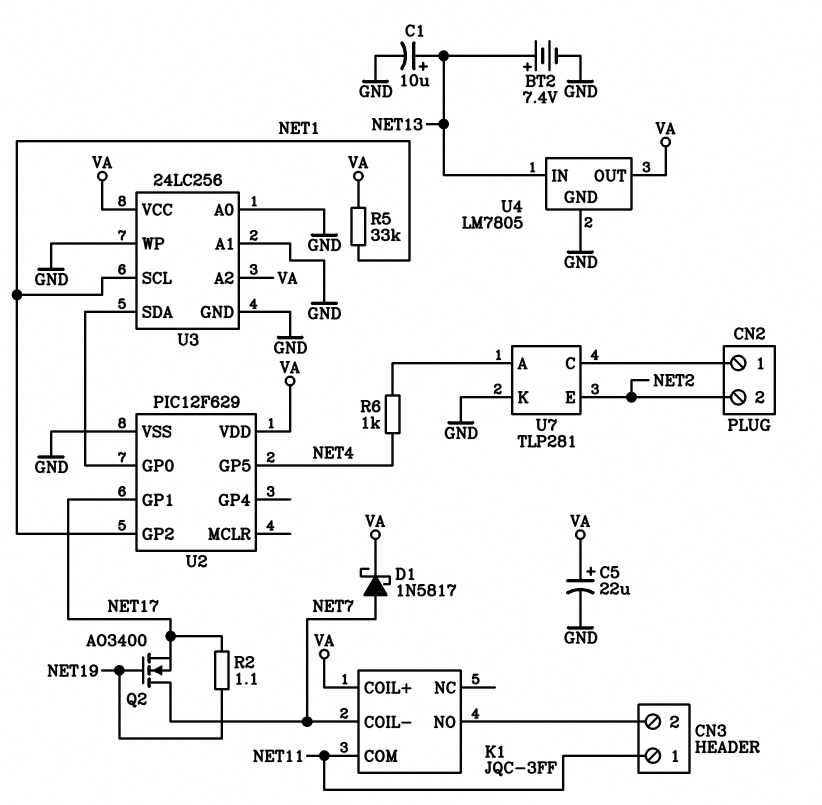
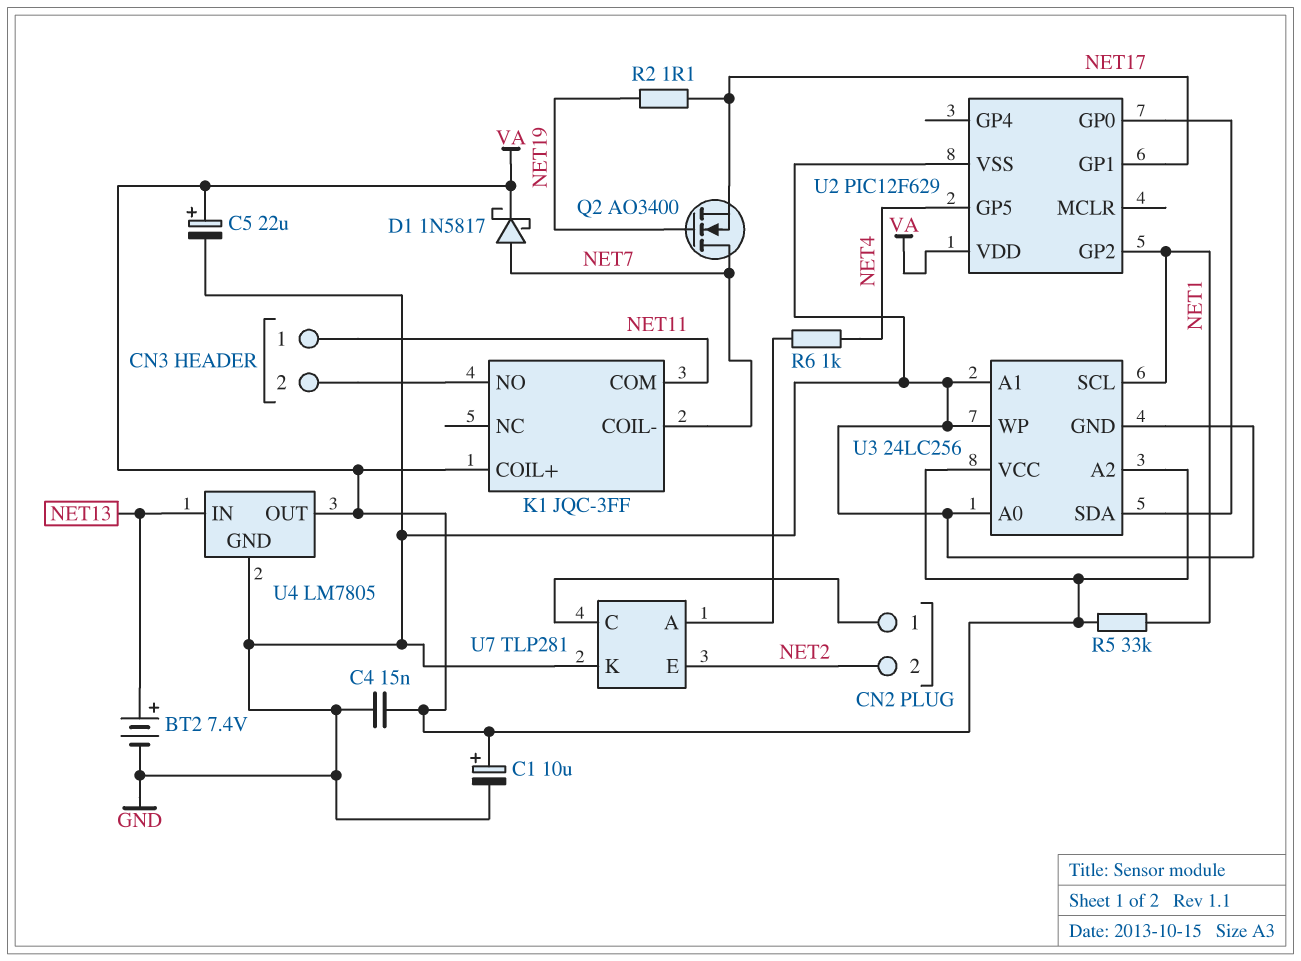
C1: 10uF (plus NET13, minus GND) -> 10uF (plus VA, minus GND)
C4: none -> 15nF (GND, VA)

